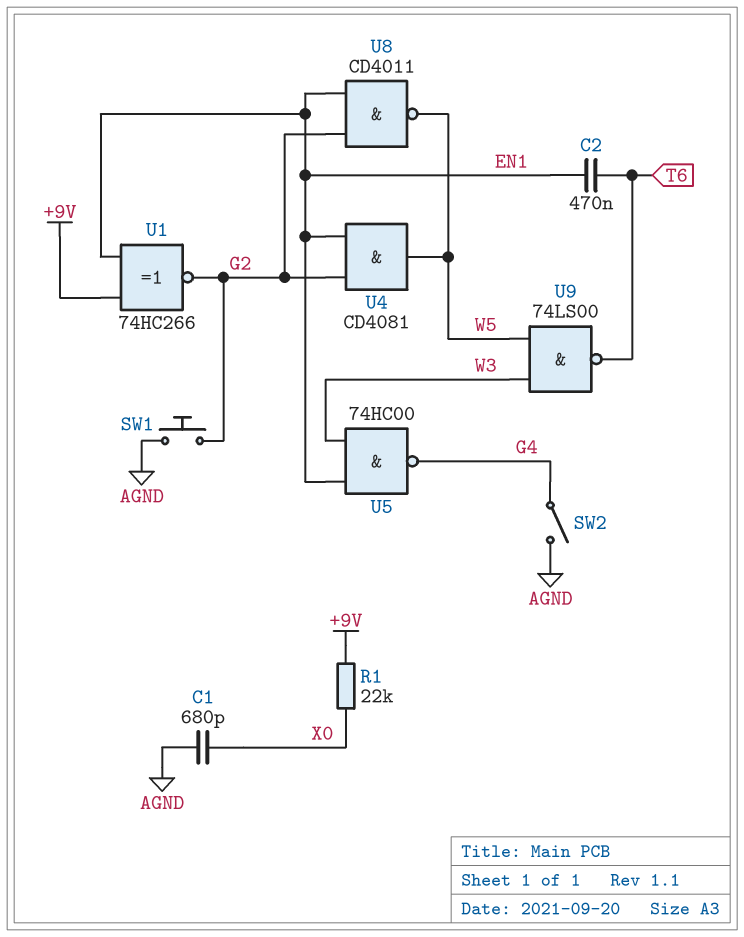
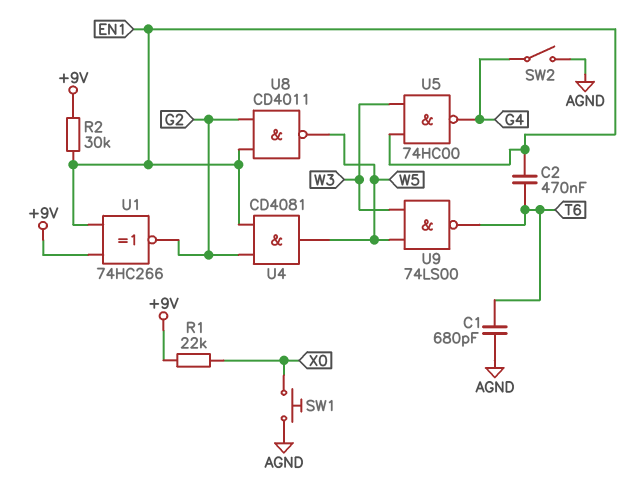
C1: 680pF (AGND, X0) -> 680pF (AGND, T6)
R2: none -> 30k (+9V, EN1)
SW1: button (AGND, G2) -> button (AGND, X0)

